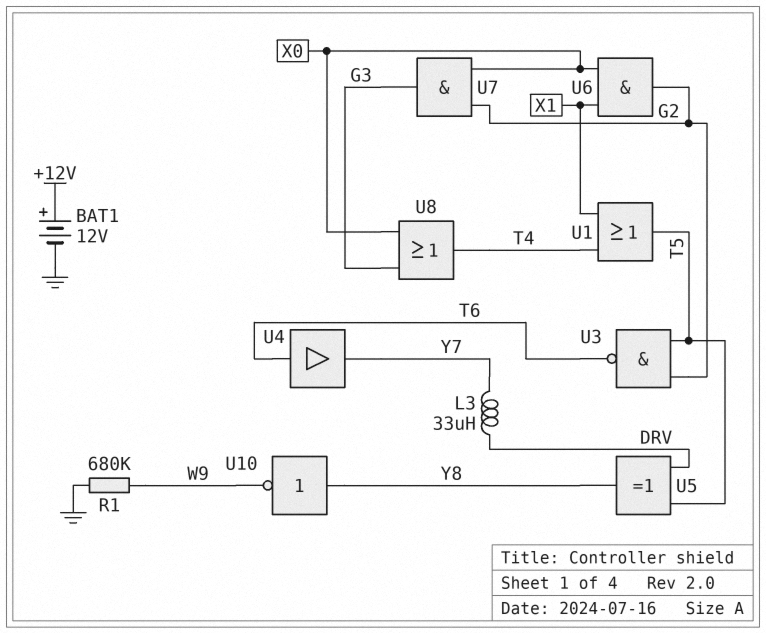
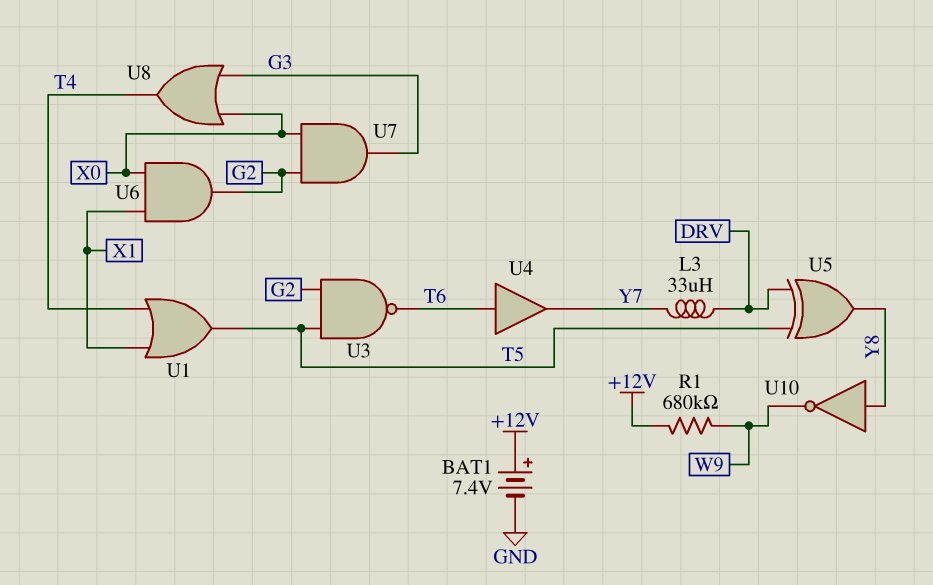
BAT1: 12V (plus +12V, minus GND) -> 7.4V (plus +12V, minus GND)
R1: 680k (GND, W9) -> 680k (+12V, W9)

